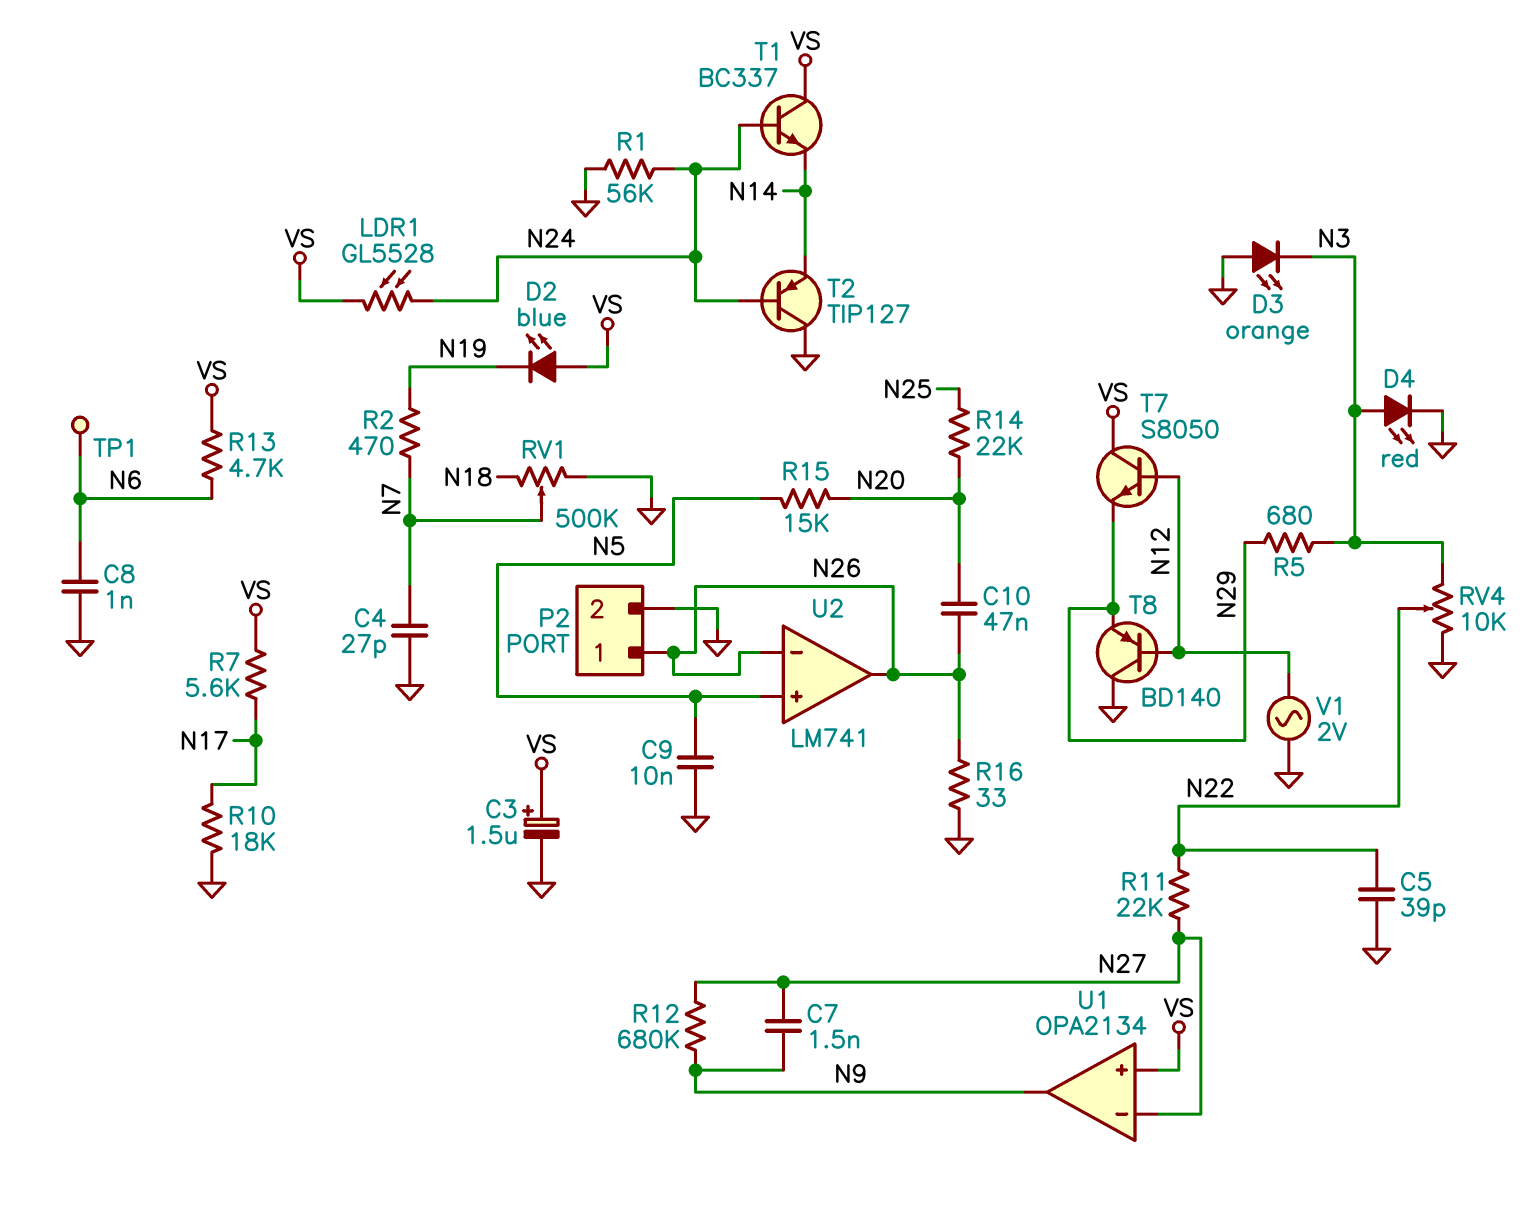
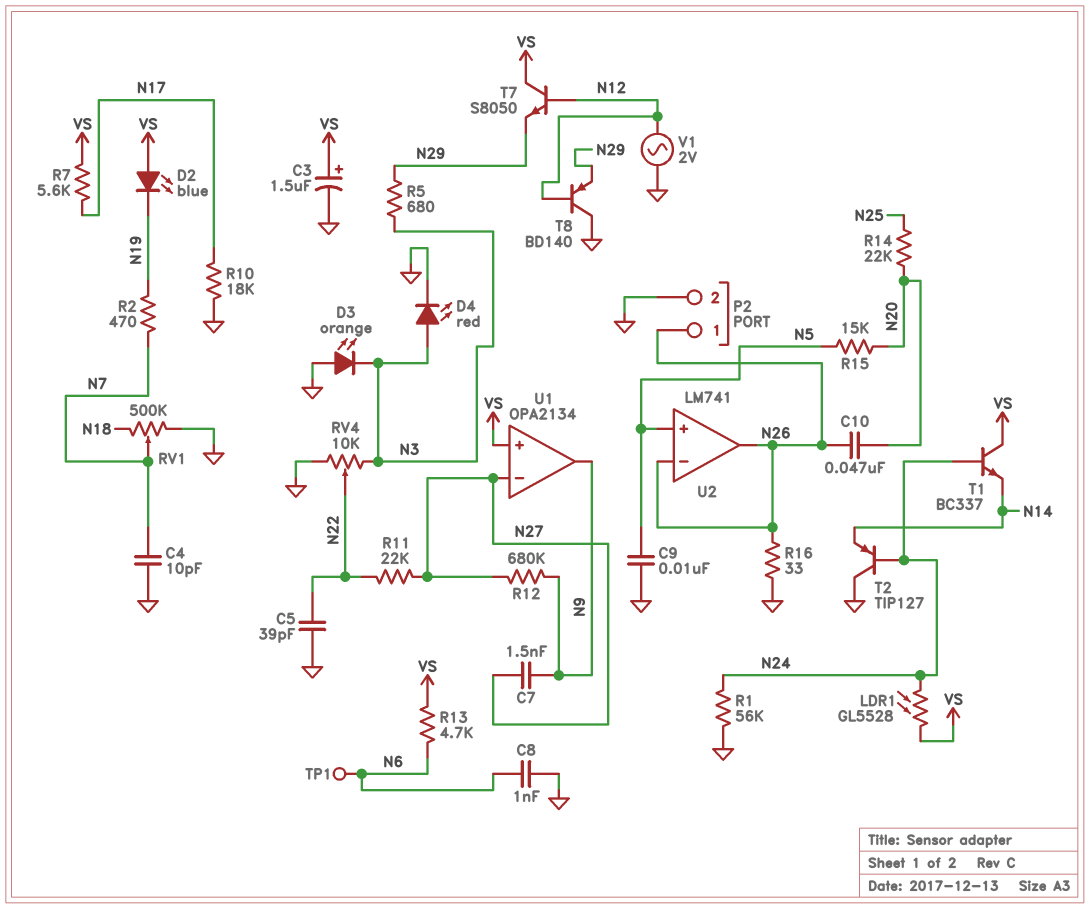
C4: 27pF (GND, N7) -> 10pF (GND, N7)

